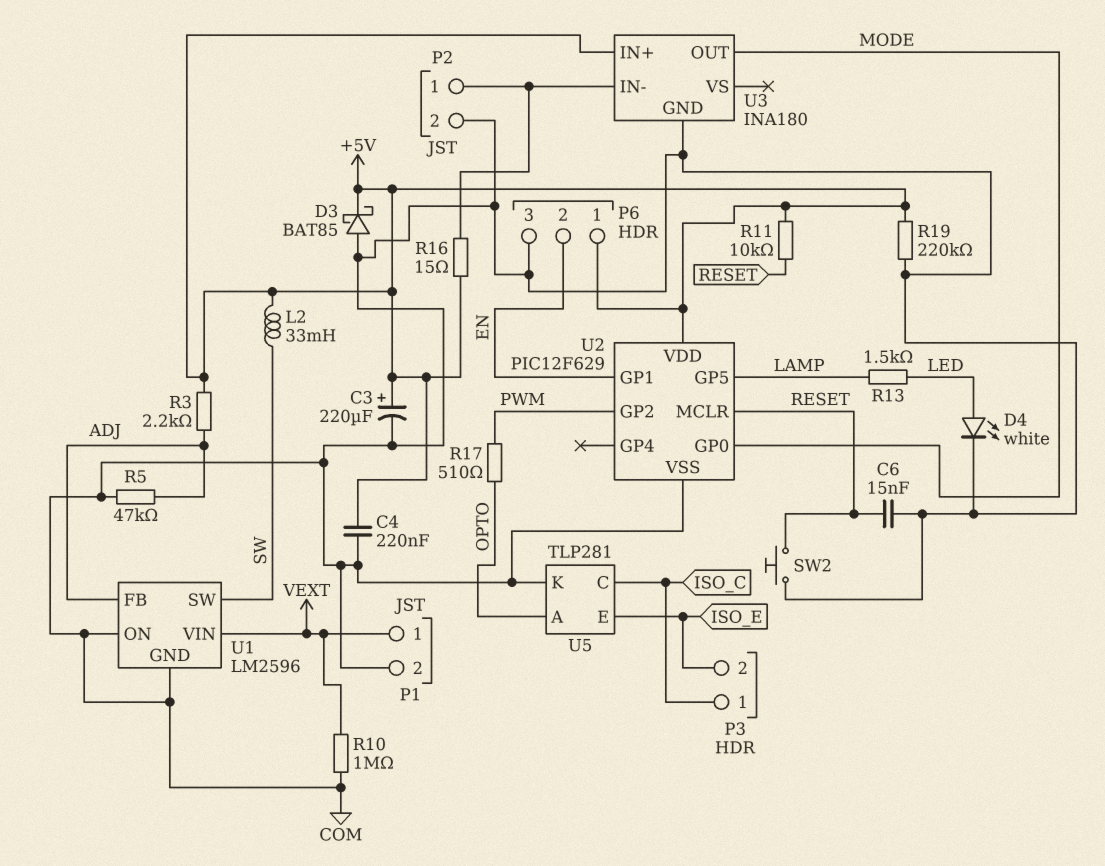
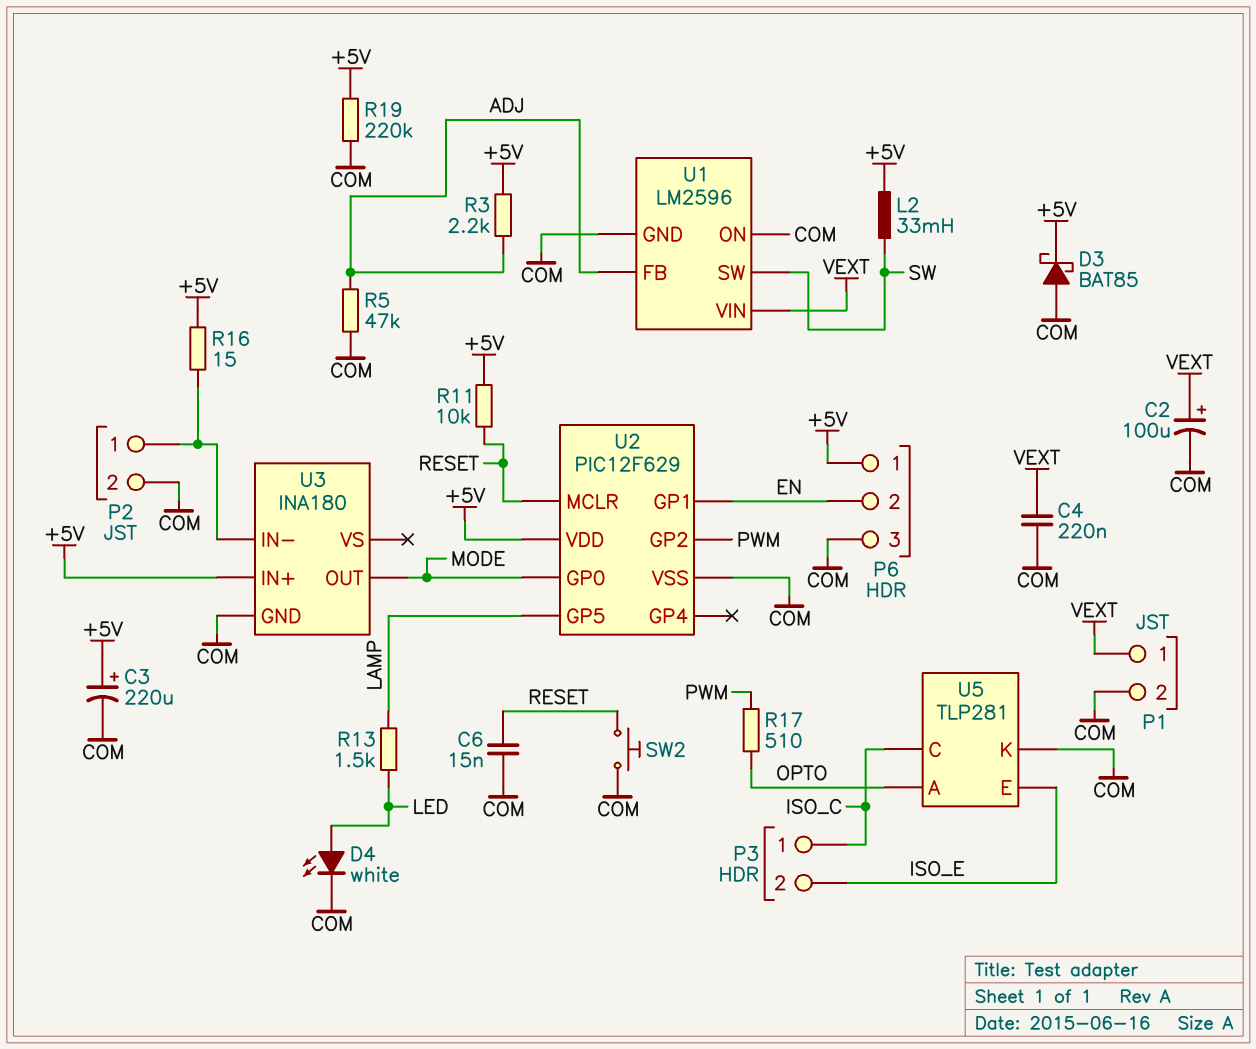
C2: none -> 100uF (plus VEXT, minus COM)
C4: 220nF (+5V, COM) -> 220nF (COM, VEXT)
R10: 1M (COM, VEXT) -> none

